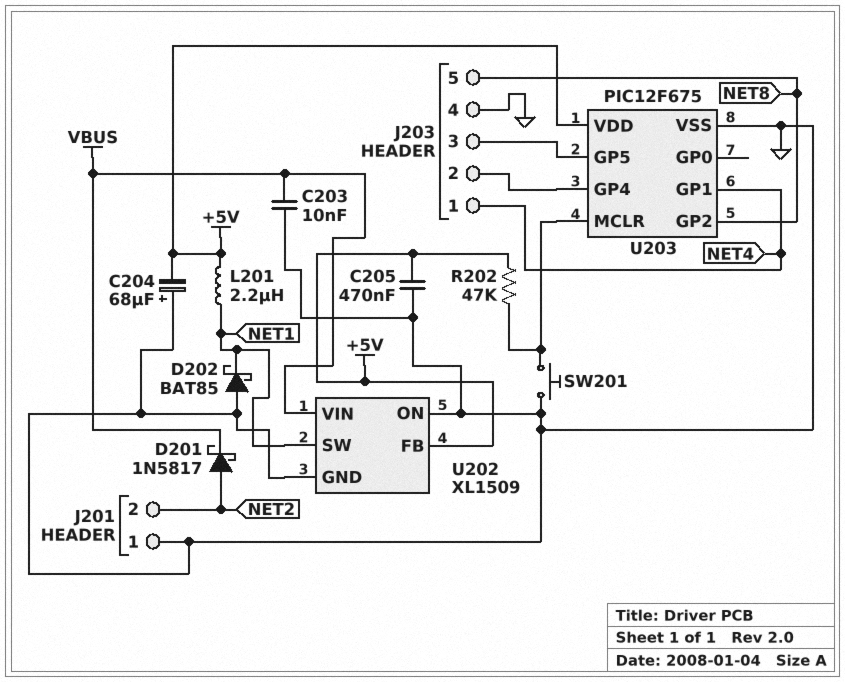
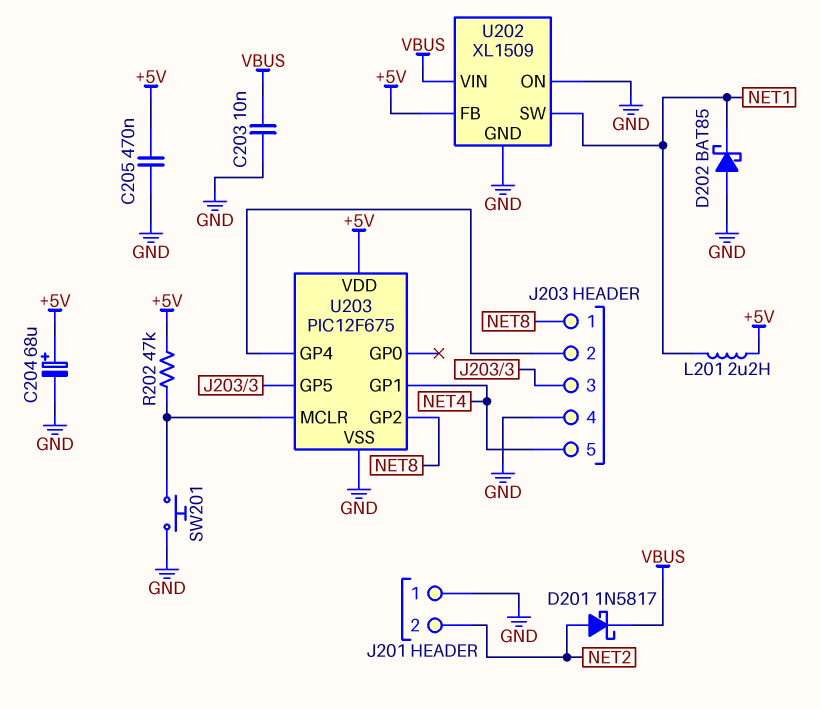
C204: 68uF (plus GND, minus +5V) -> 68uF (plus +5V, minus GND)
J203 pin 1: NET4 -> NET8
J203 pin 5: NET8 -> NET4

